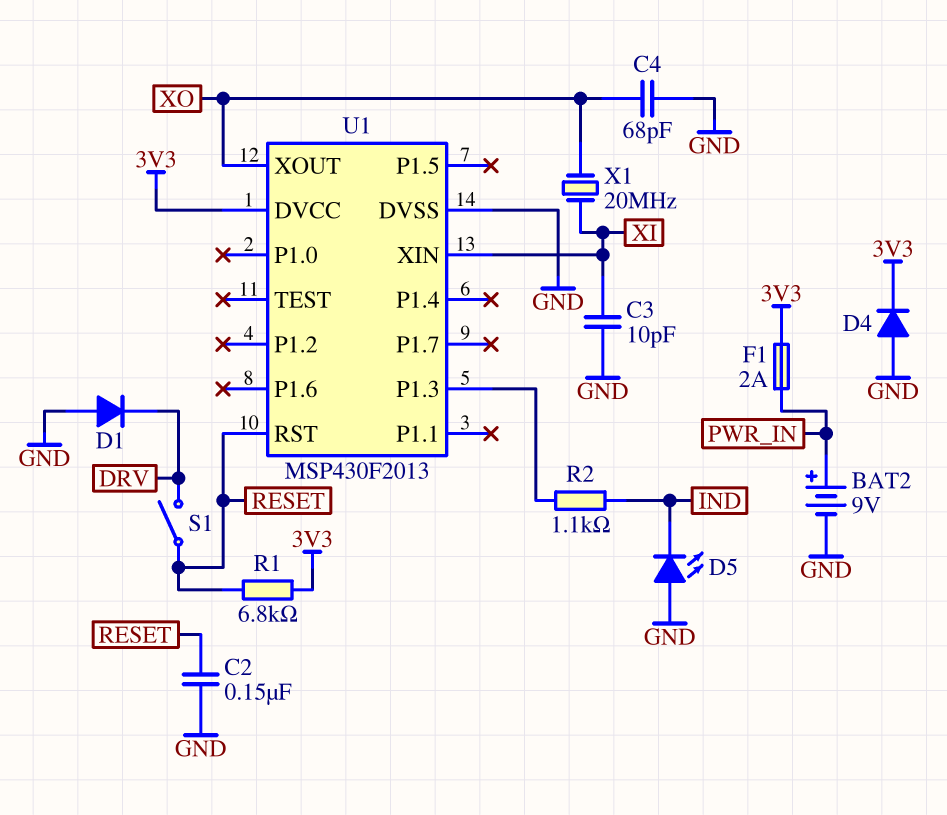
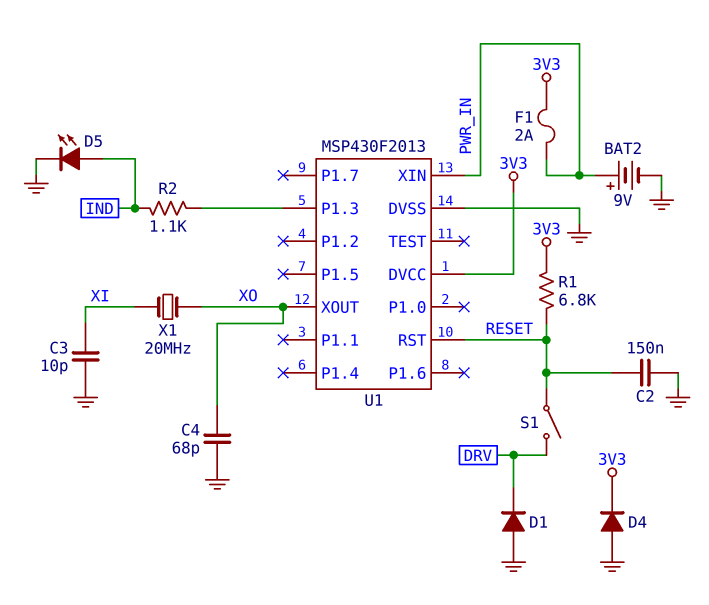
D5: LED (A GND, K IND) -> LED (A IND, K GND)
U1 pin XIN: XI -> PWR_IN

